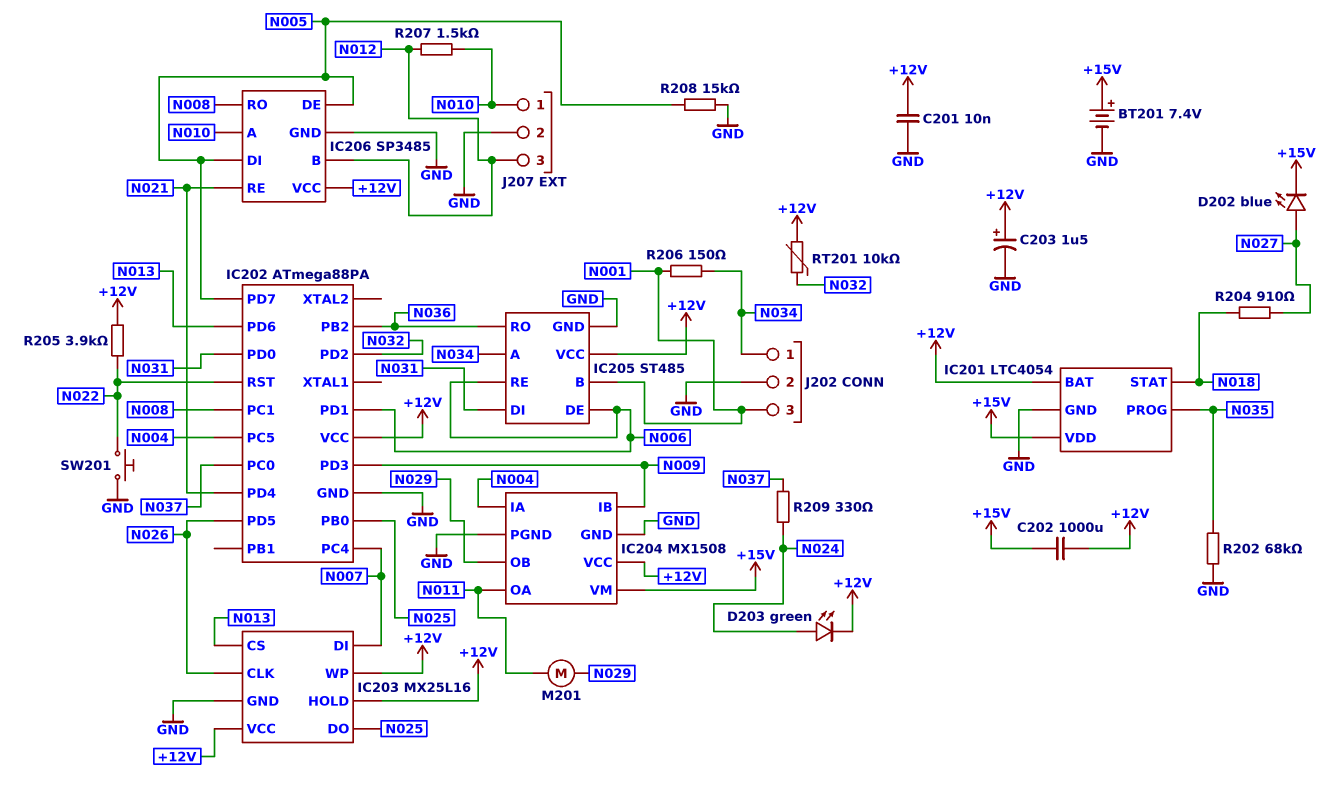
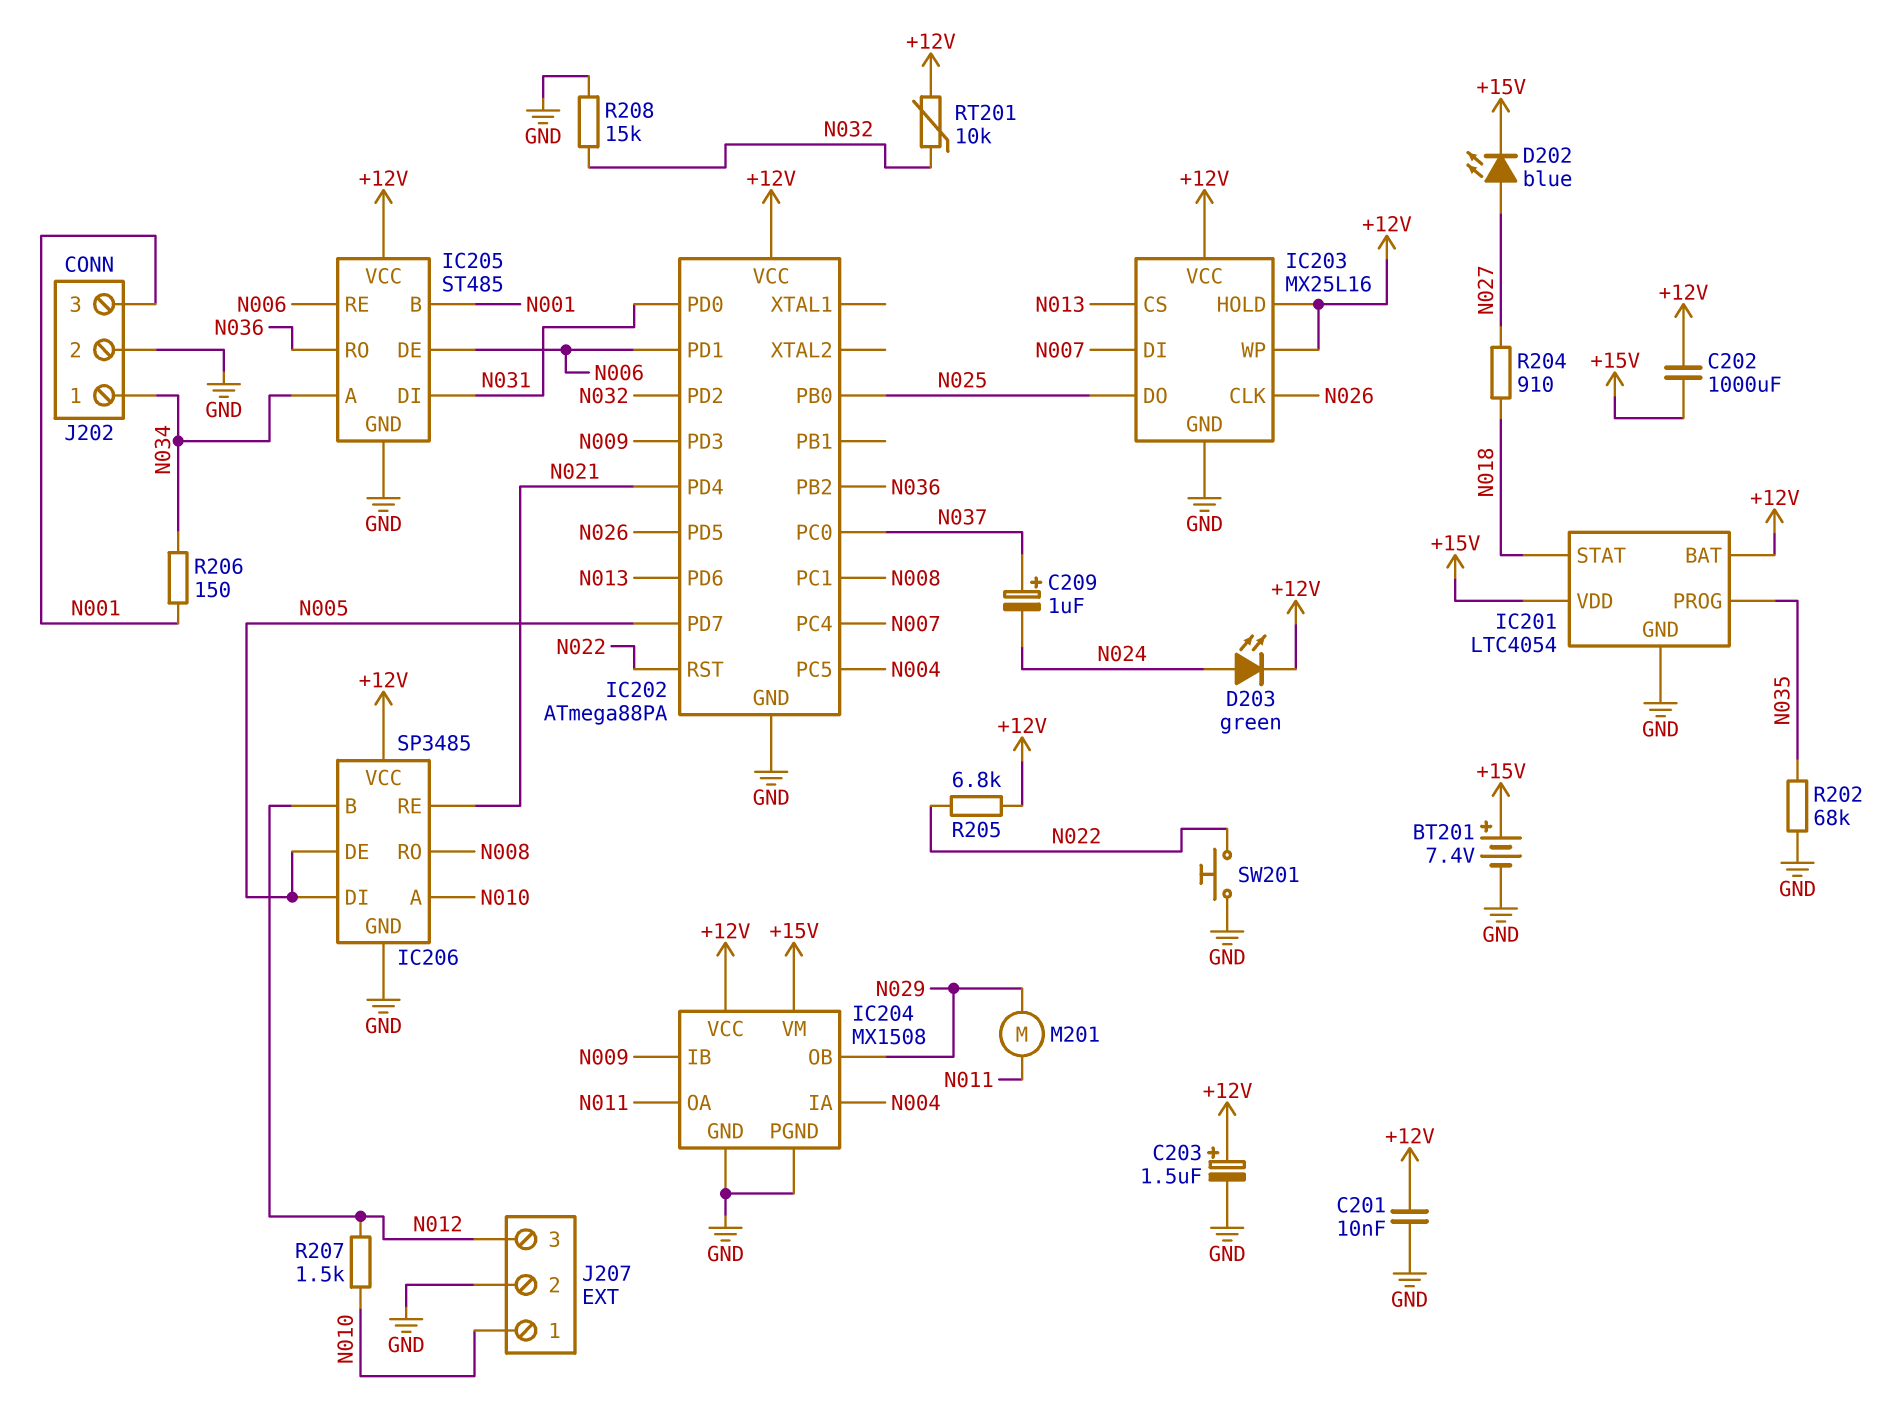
C209: none -> 1uF (plus N037, minus N024)
R205: 3.9k (+12V, N022) -> 6.8k (+12V, N022)
R208: 15k (GND, N005) -> 15k (GND, N032)
R209: 330 (N024, N037) -> none

